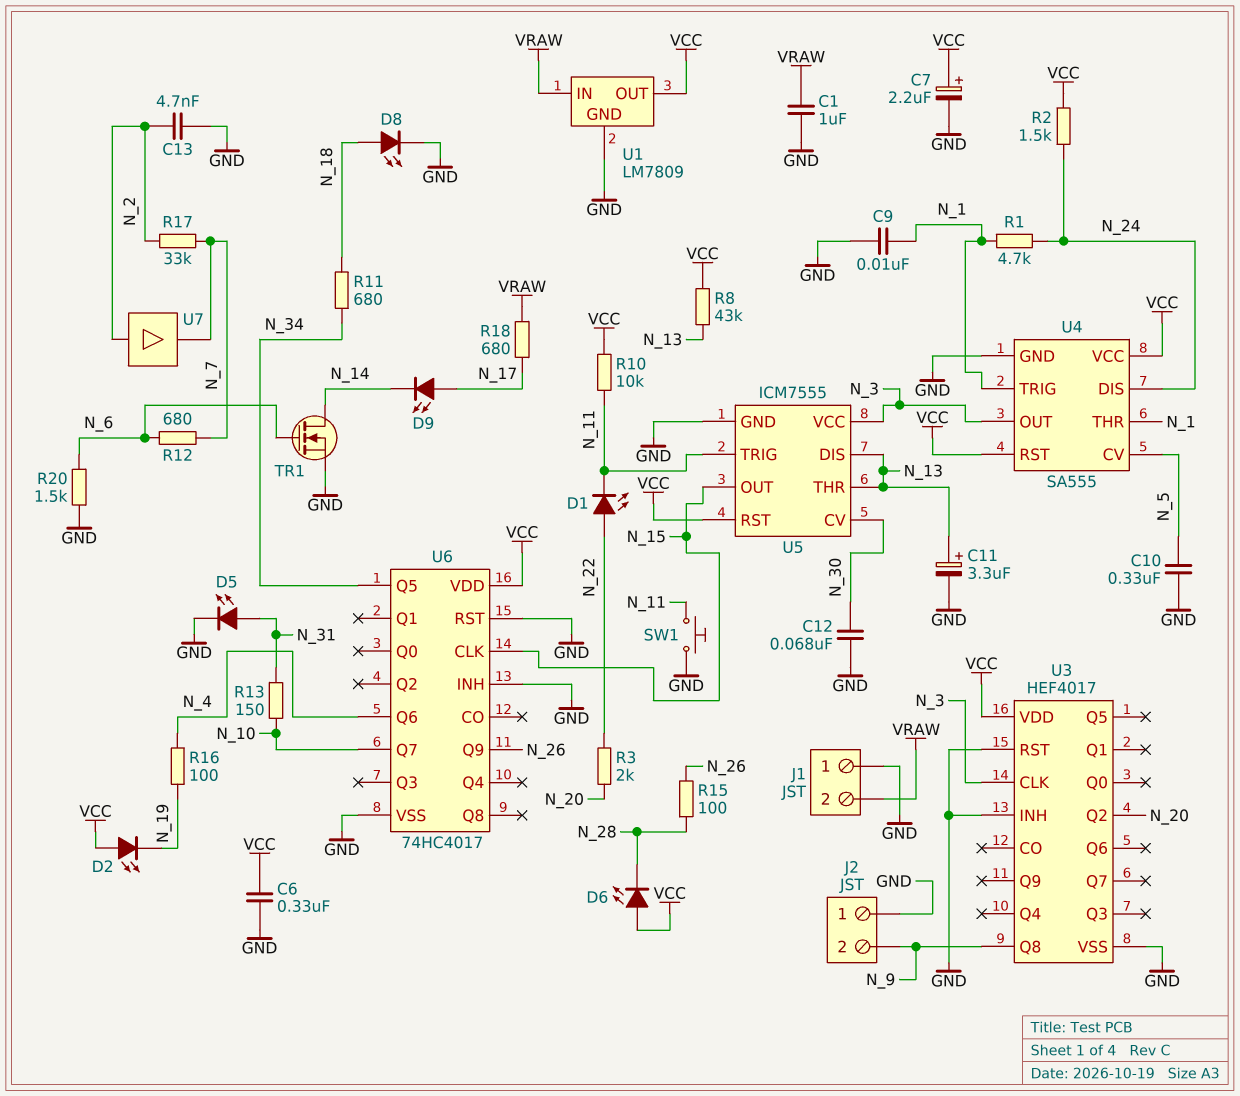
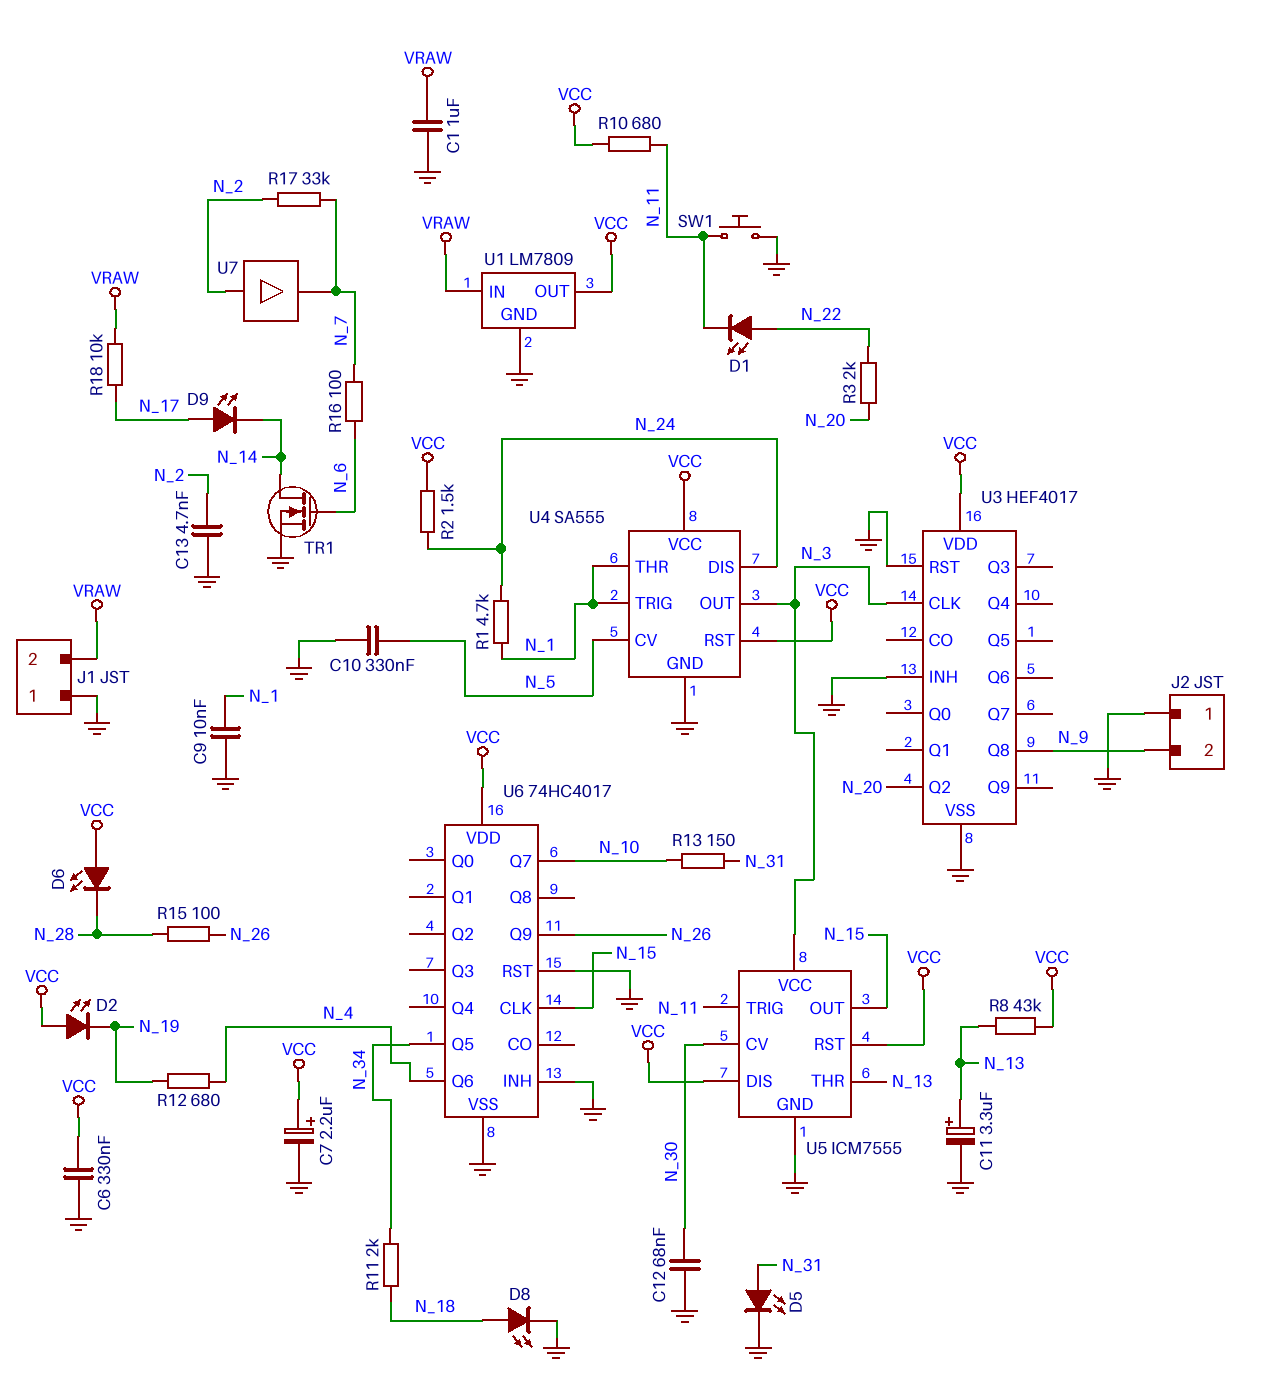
R10: 10k (N_11, VCC) -> 680 (N_11, VCC)
R11: 680 (N_18, N_34) -> 2k (N_18, N_34)
R12: 680 (N_6, N_7) -> 680 (N_4, N_19)
R16: 100 (N_4, N_19) -> 100 (N_6, N_7)
R18: 680 (N_17, VRAW) -> 10k (N_17, VRAW)
R20: 1.5k (GND, N_6) -> none
U5 pin DIS: N_13 -> VCC

